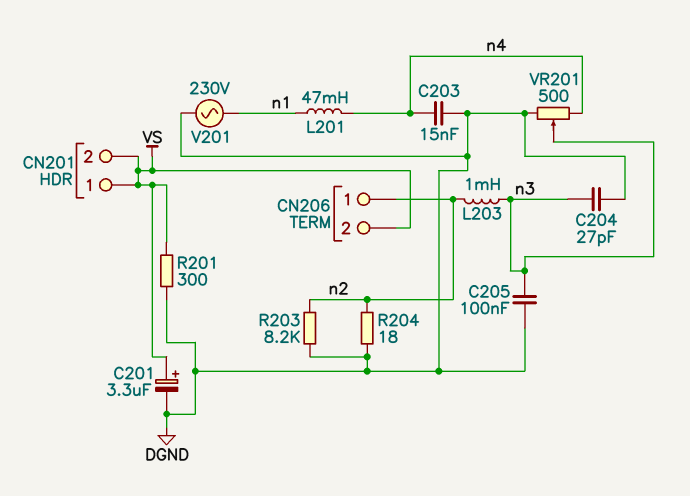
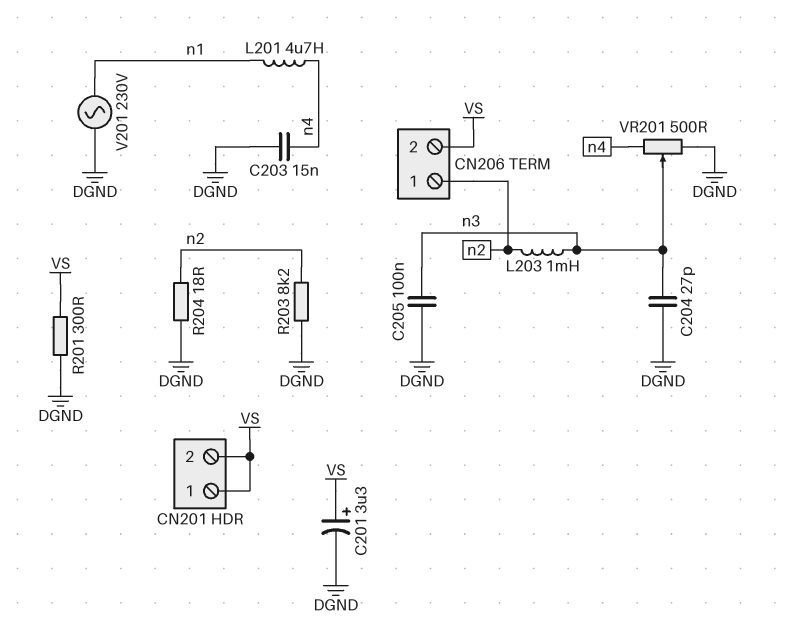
L201: 47mH (n1, n4) -> 4.7uH (n1, n4)

